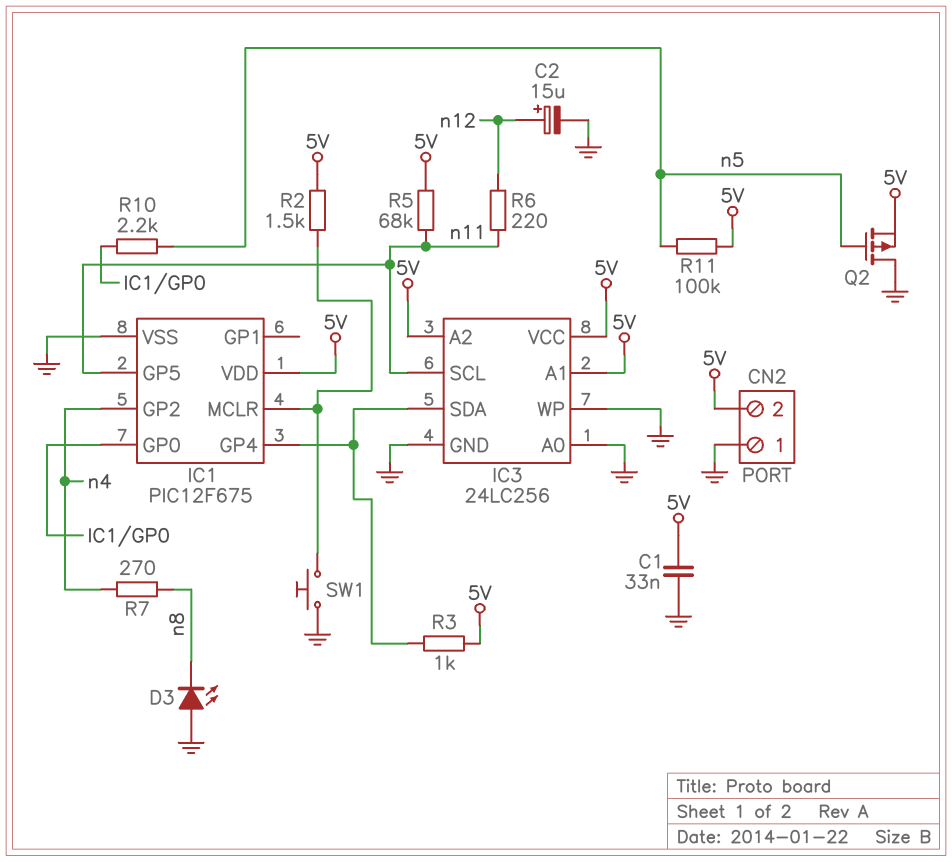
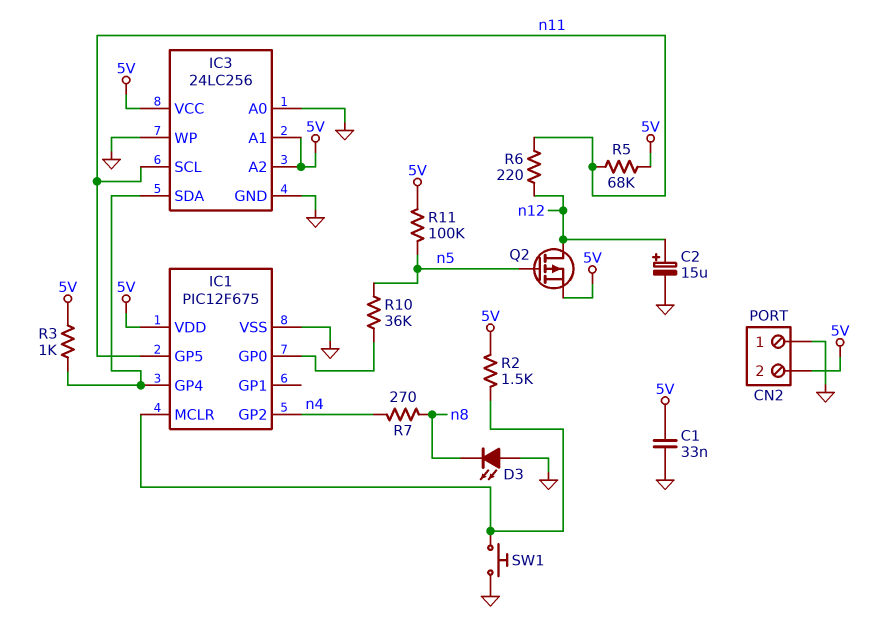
Q2: PMOS (G n5, D GND, S 5V) -> PMOS (G n5, D n12, S 5V)
R10: 2.2k (IC1/GP0, n5) -> 36k (IC1/GP0, n5)

